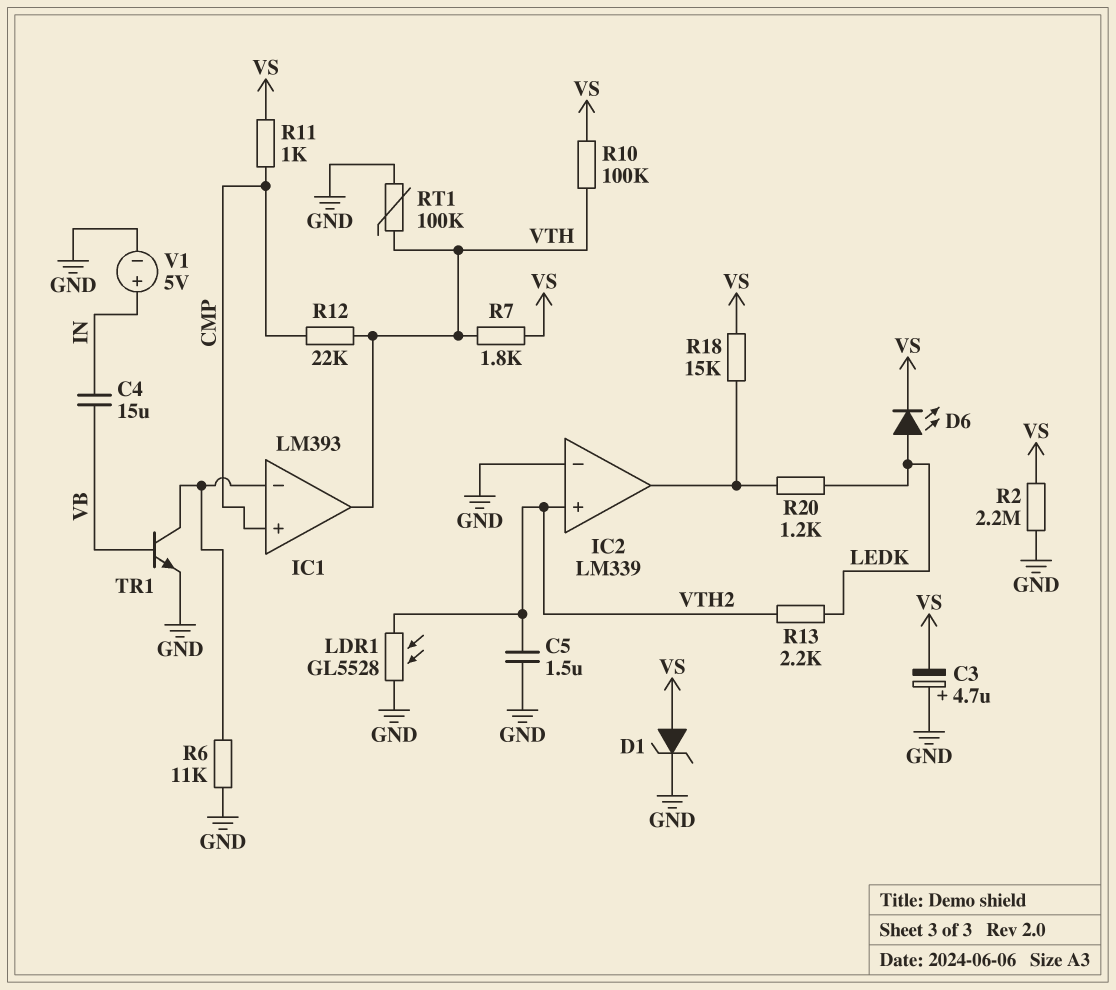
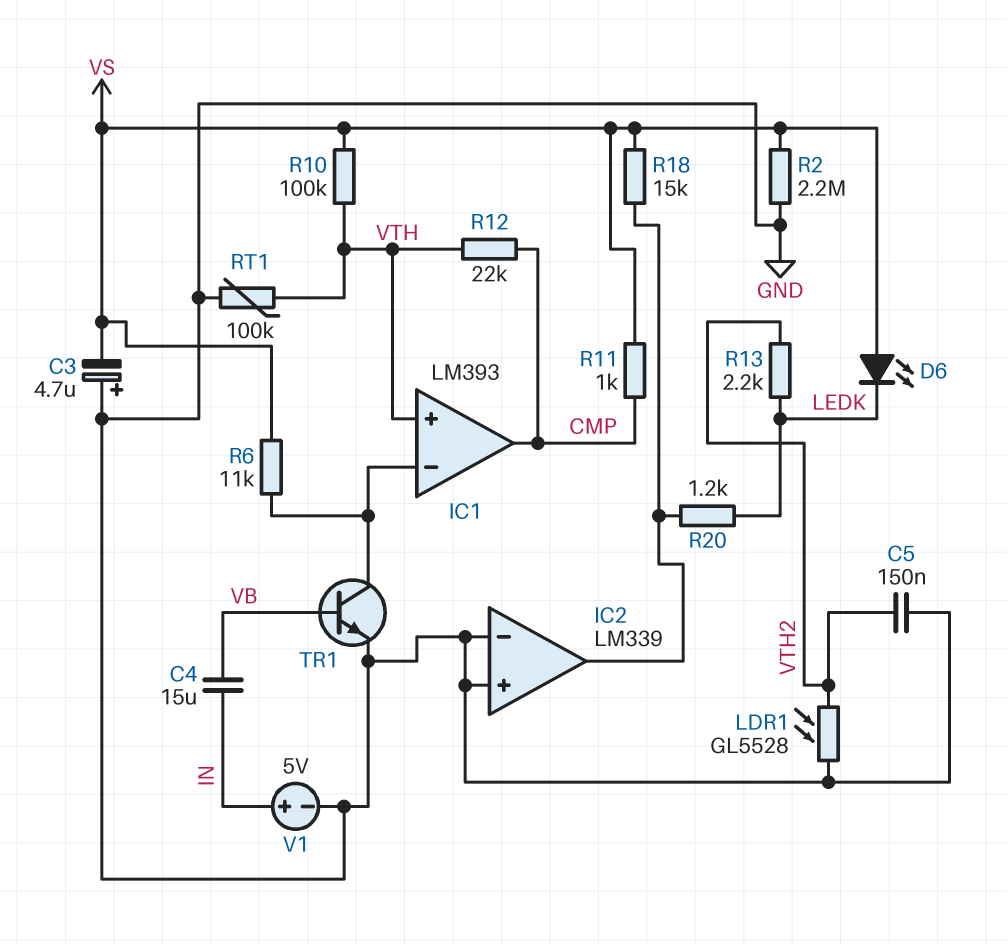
C5: 1.5uF (GND, VTH2) -> 150nF (GND, VTH2)
D1: zener (A VS, K GND) -> none
D6: LED (A LEDK, K VS) -> LED (A VS, K LEDK)
IC1 pin in+: CMP -> VTH
IC1 pin out: VTH -> CMP
IC2 pin in+: VTH2 -> GND
R6: 11k (GND, IC1/in-) -> 11k (IC1/in-, VS)
R7: 1.8k (VS, VTH) -> none

